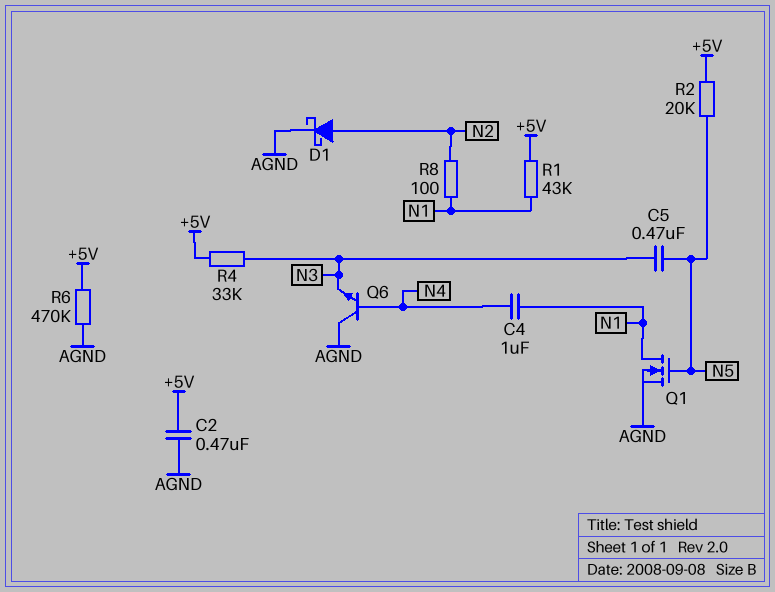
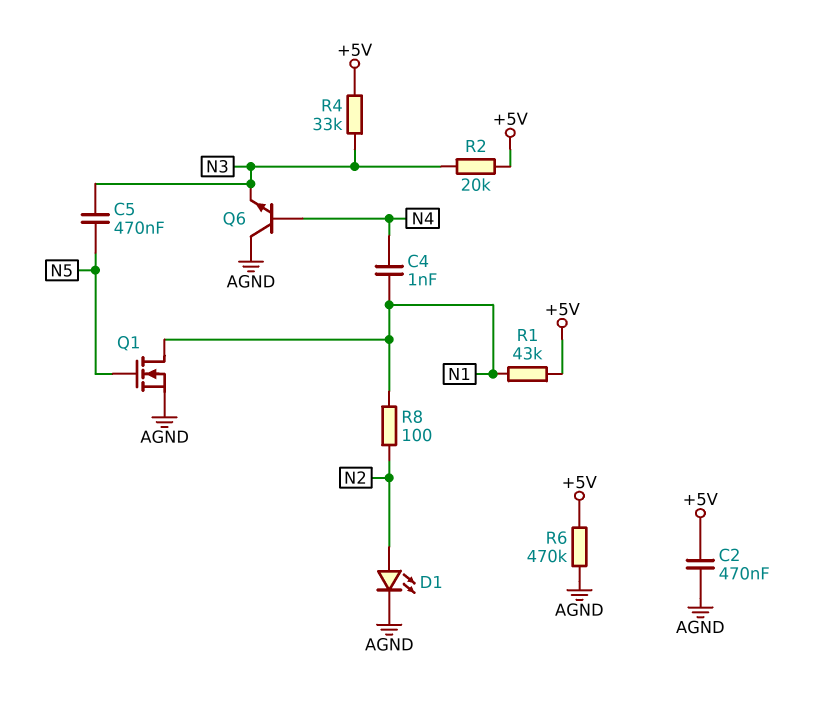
C4: 1uF (N1, N4) -> 1nF (N1, N4)
D1: schottky (A N2, K AGND) -> LED (A N2, K AGND)
R2: 20k (+5V, N5) -> 20k (+5V, N3)

